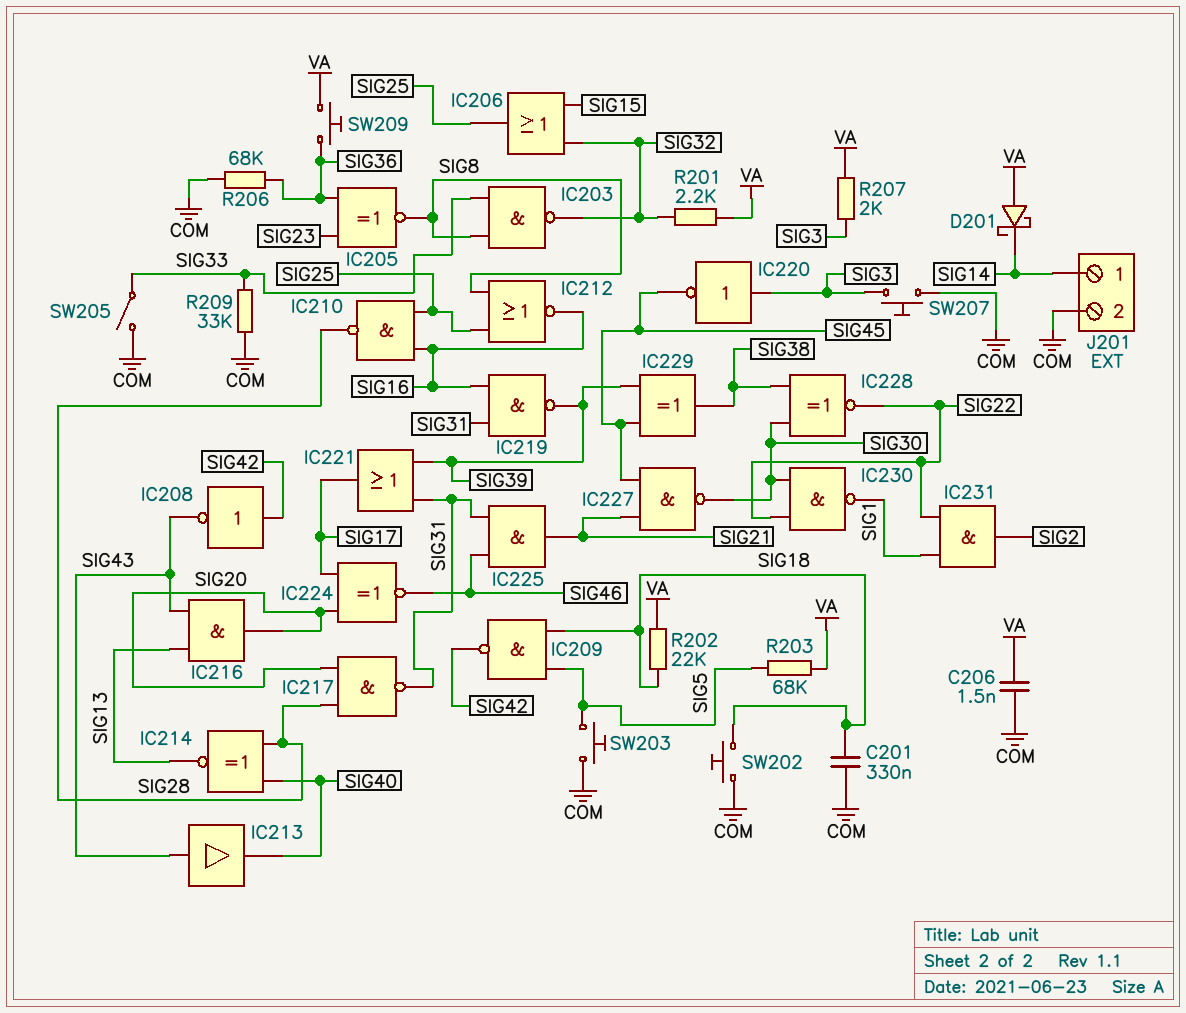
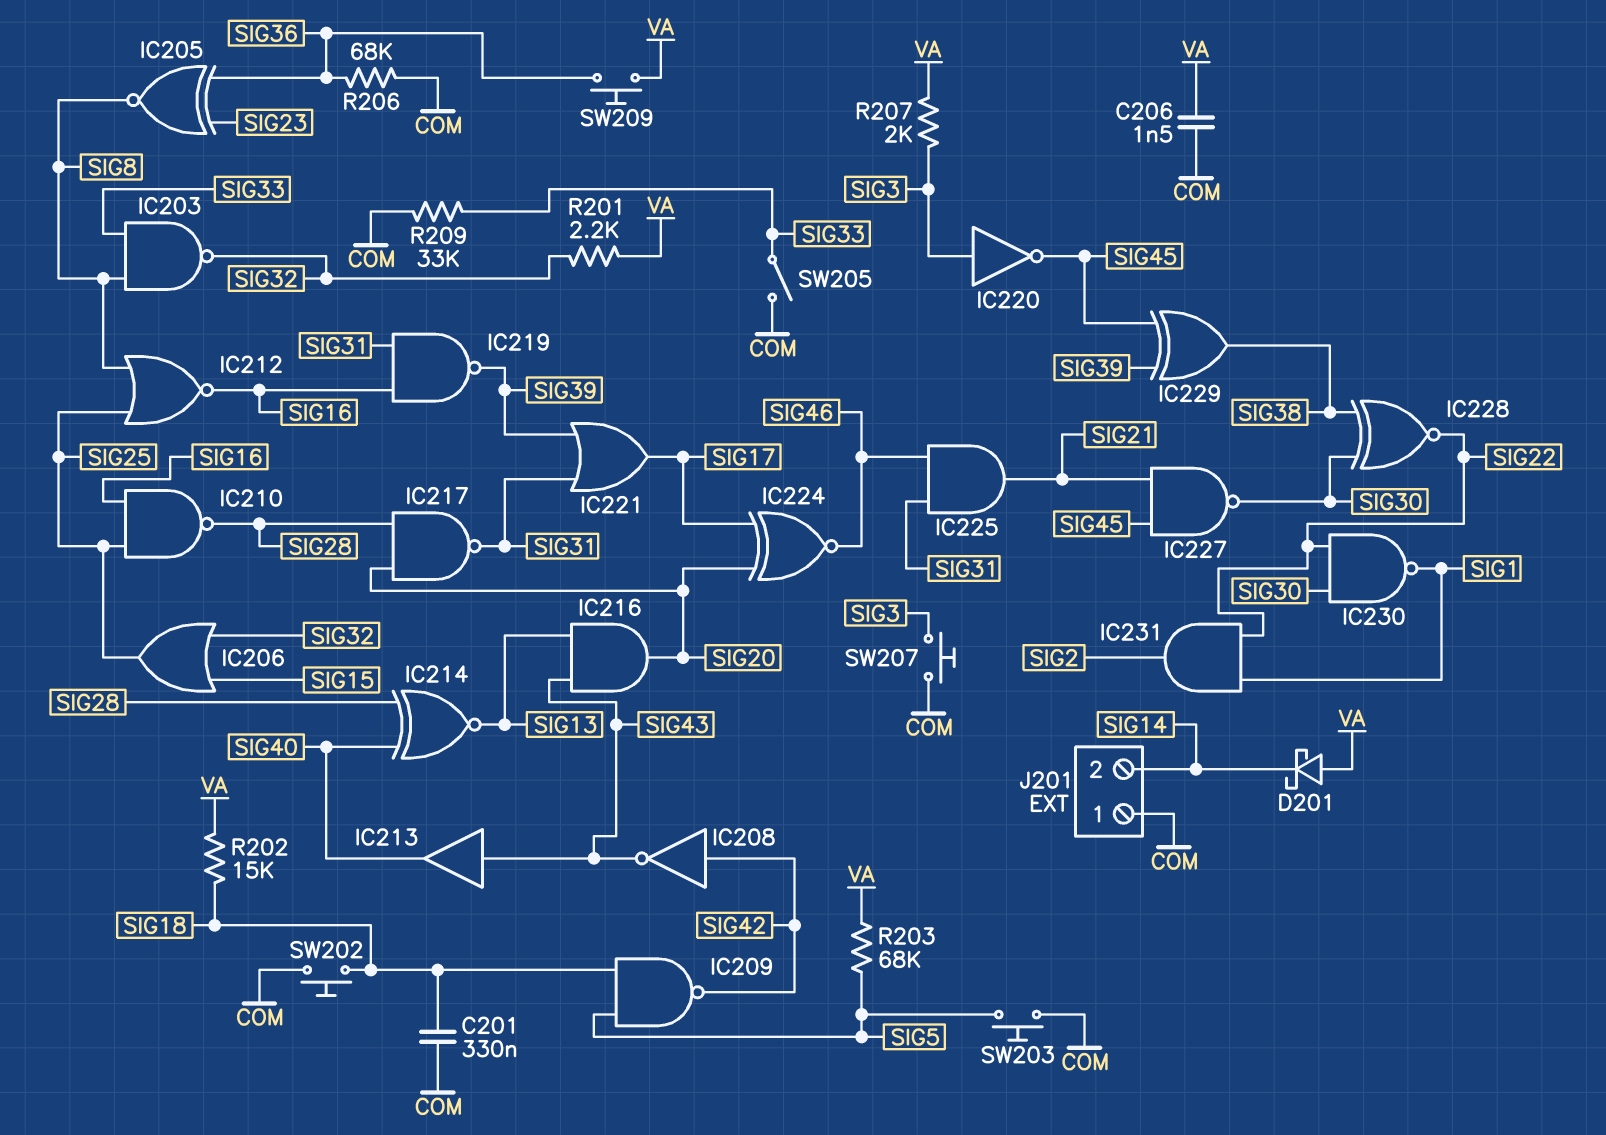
J201 pin 1: SIG14 -> COM
J201 pin 2: COM -> SIG14
R202: 22k (SIG18, VA) -> 15k (SIG18, VA)

